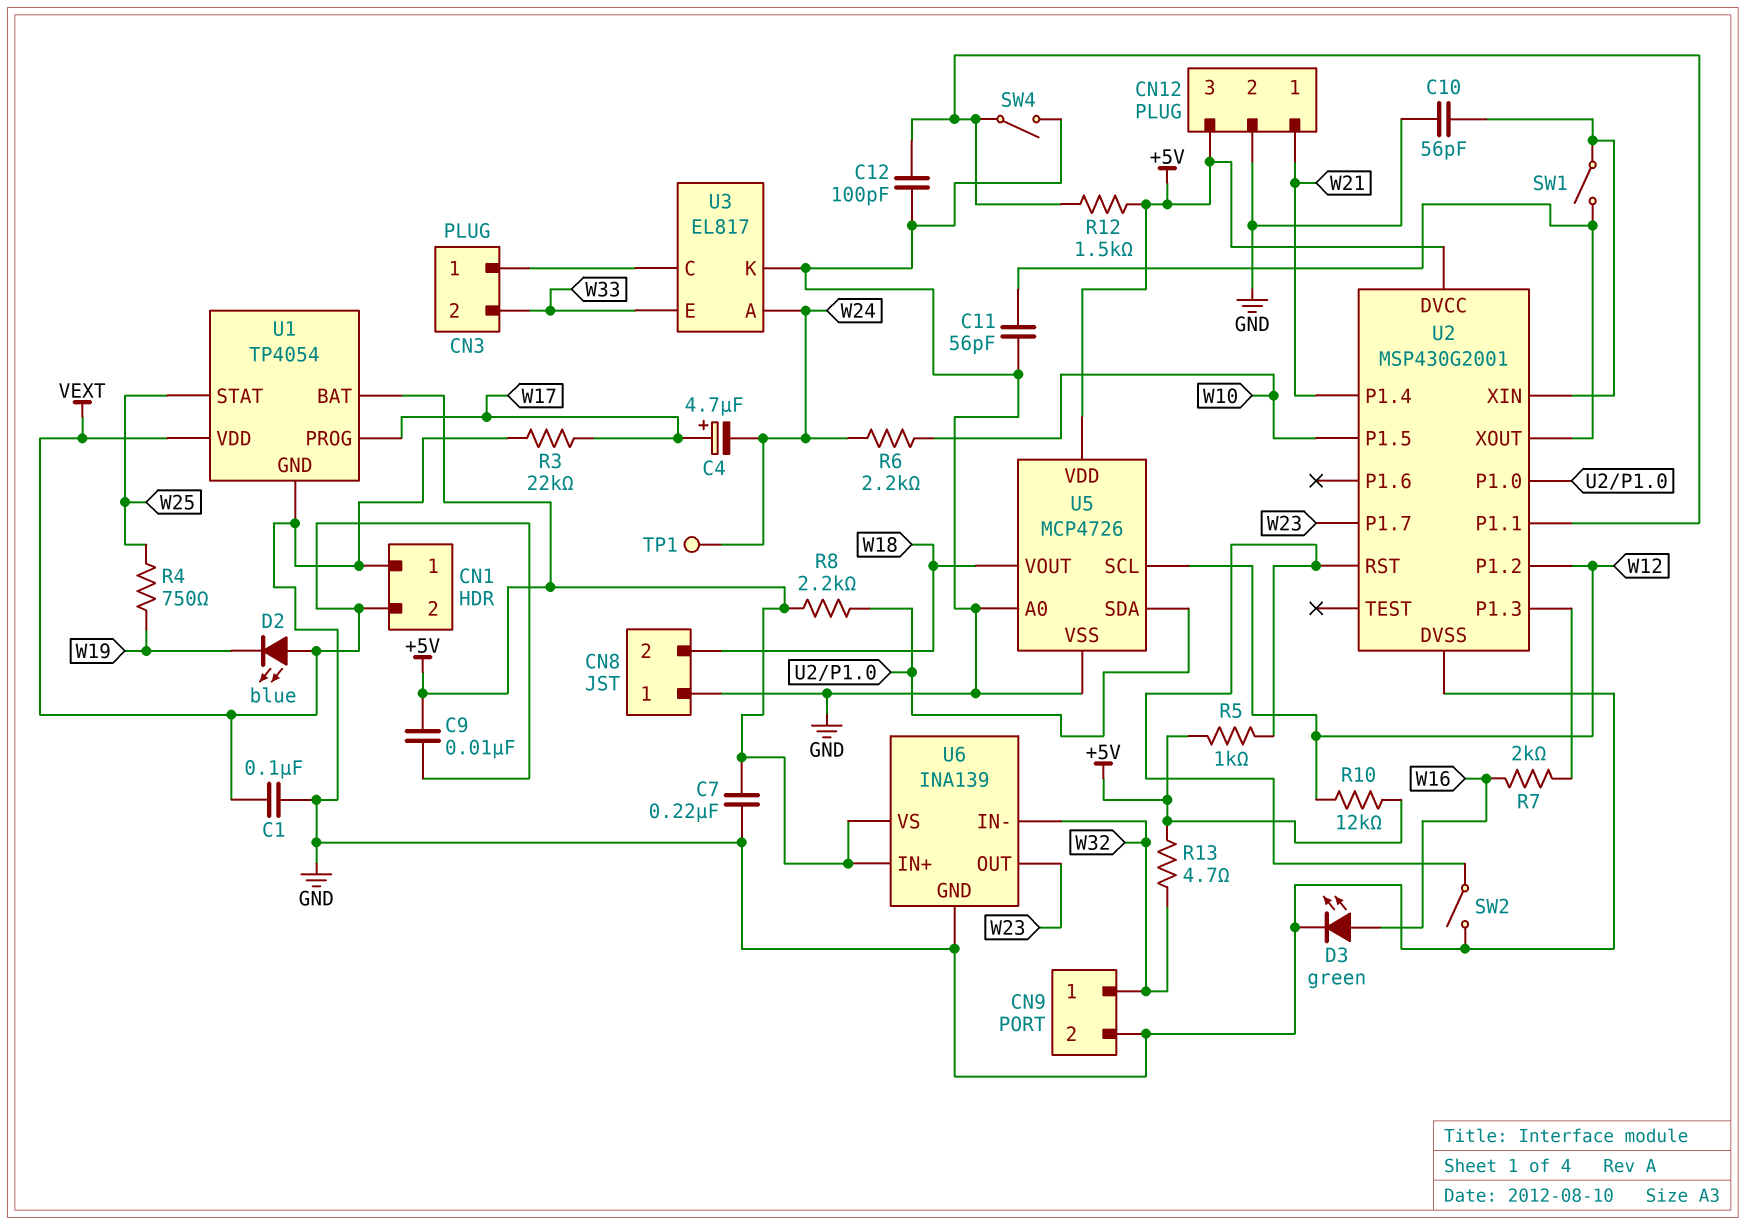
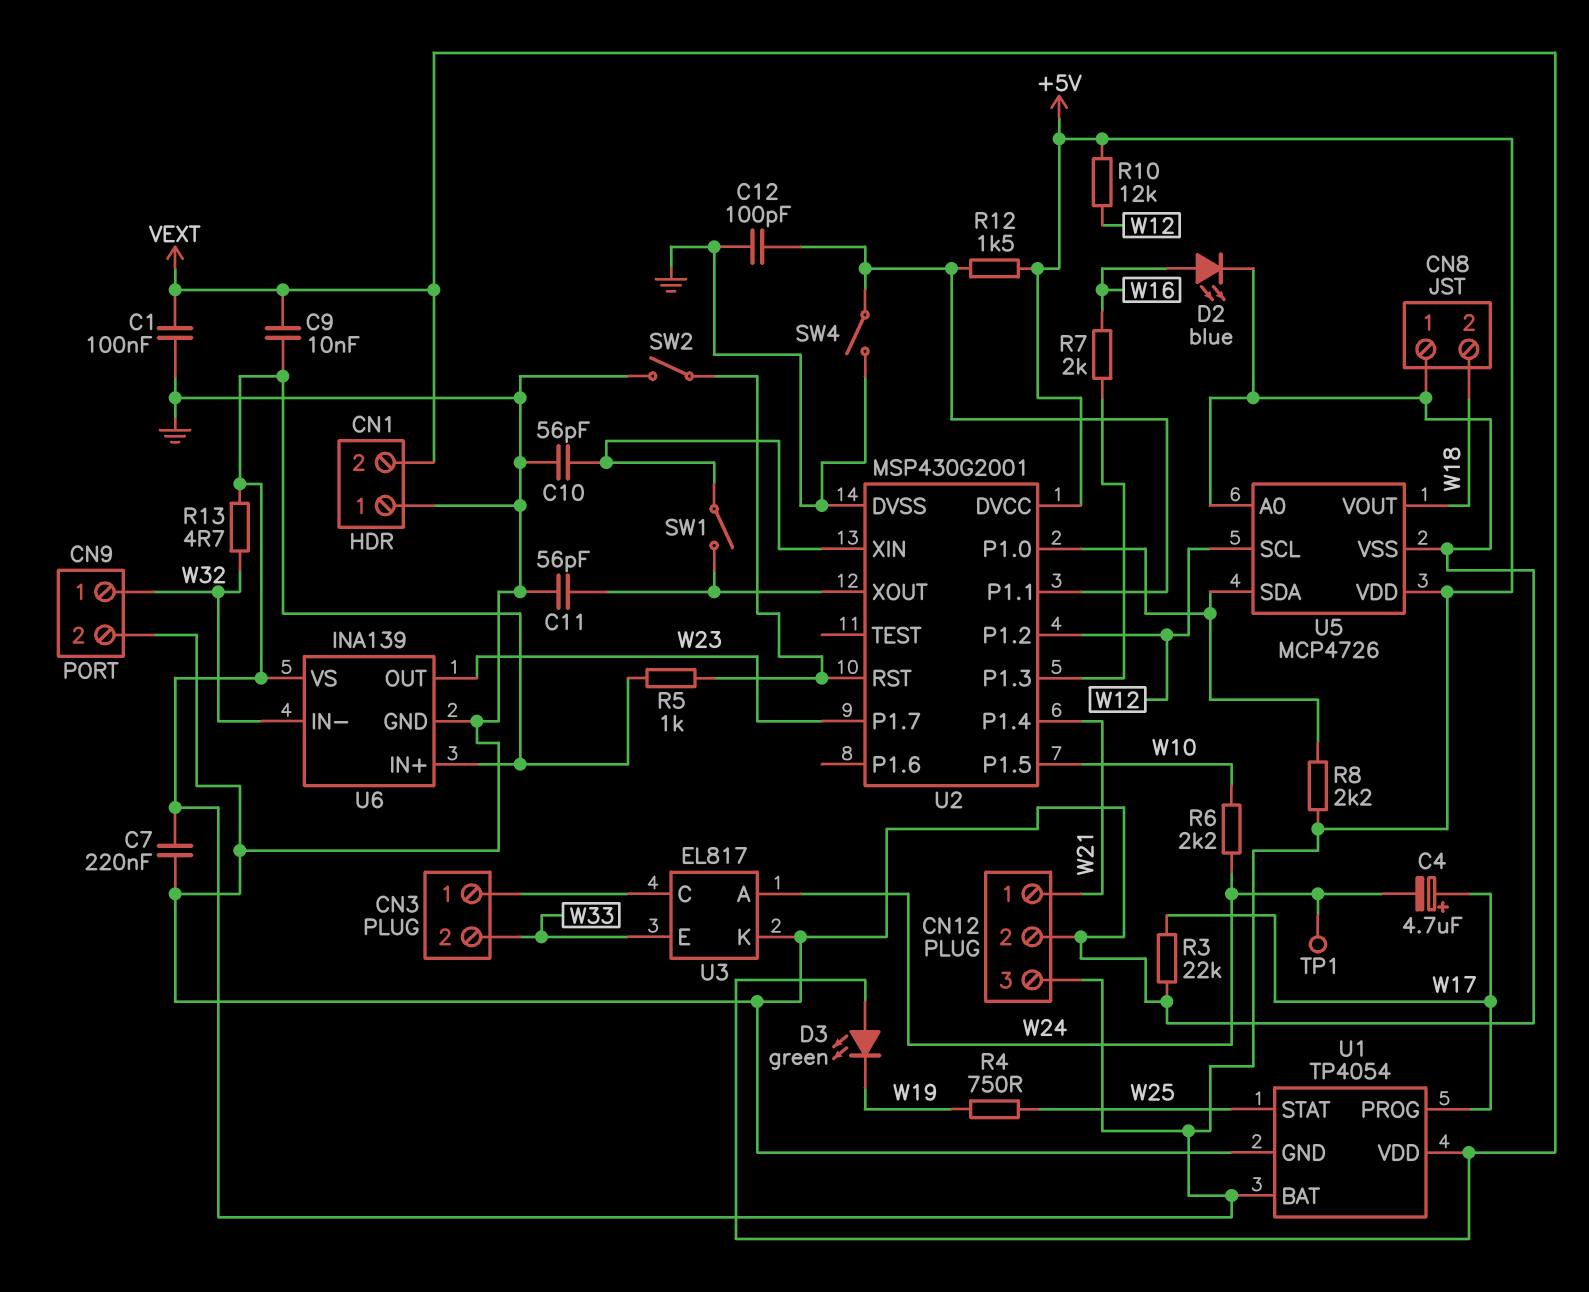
D2: LED blue (A VEXT, K W19) -> LED blue (A W16, K GND)
D3: LED green (A W16, K GND) -> LED green (A VEXT, K W19)

